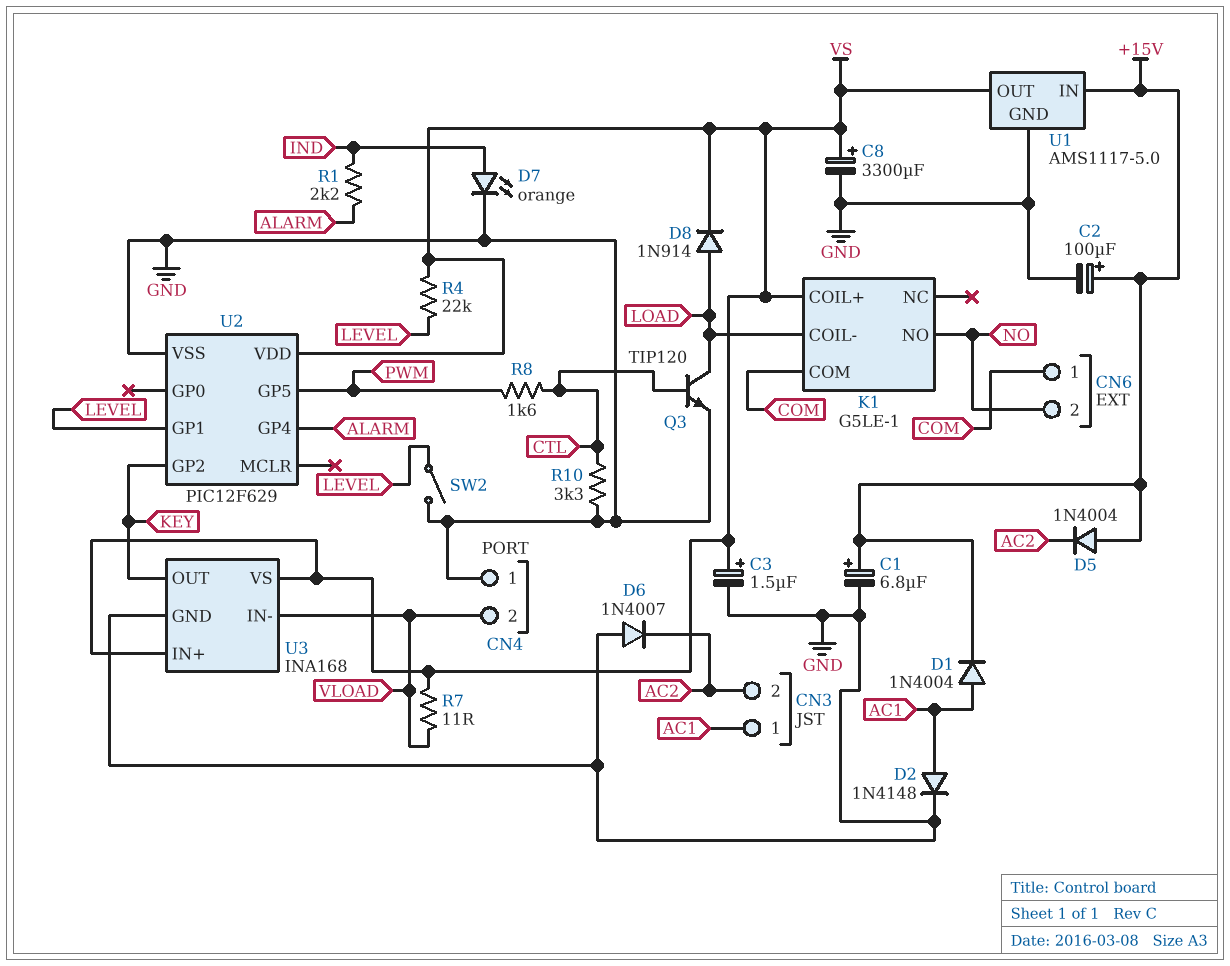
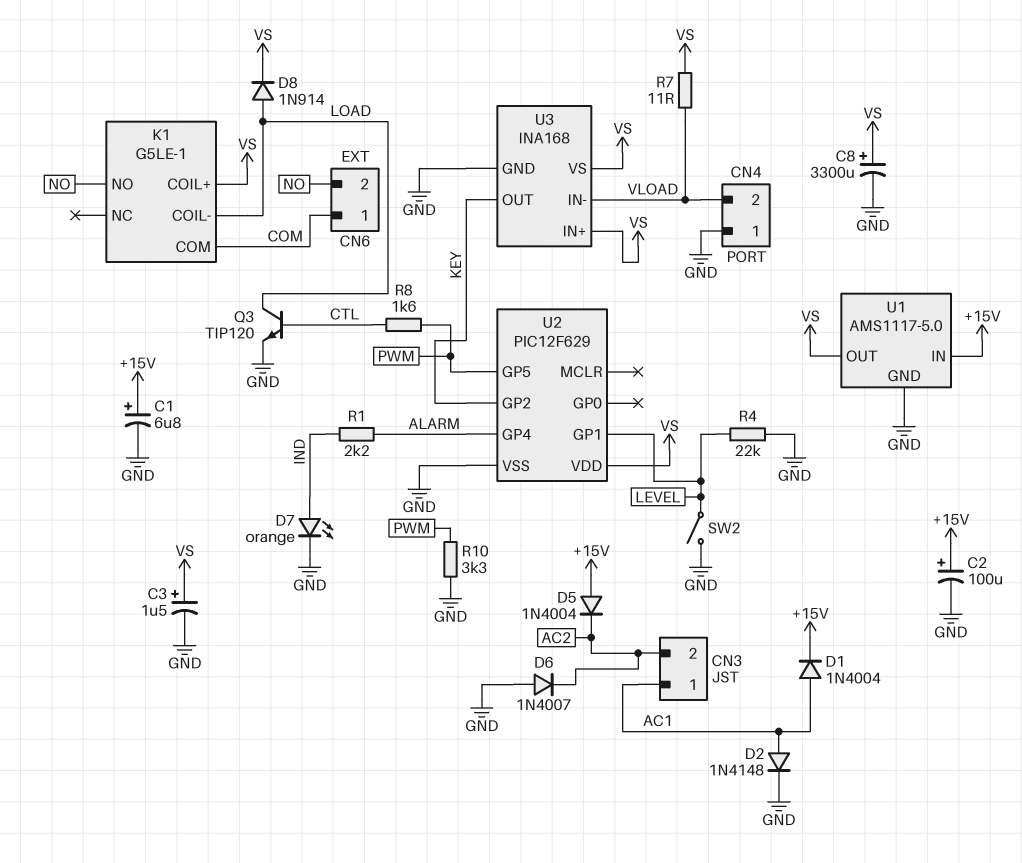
R4: 22k (LEVEL, VS) -> 22k (GND, LEVEL)
R10: 3.3k (CTL, GND) -> 3.3k (GND, PWM)

